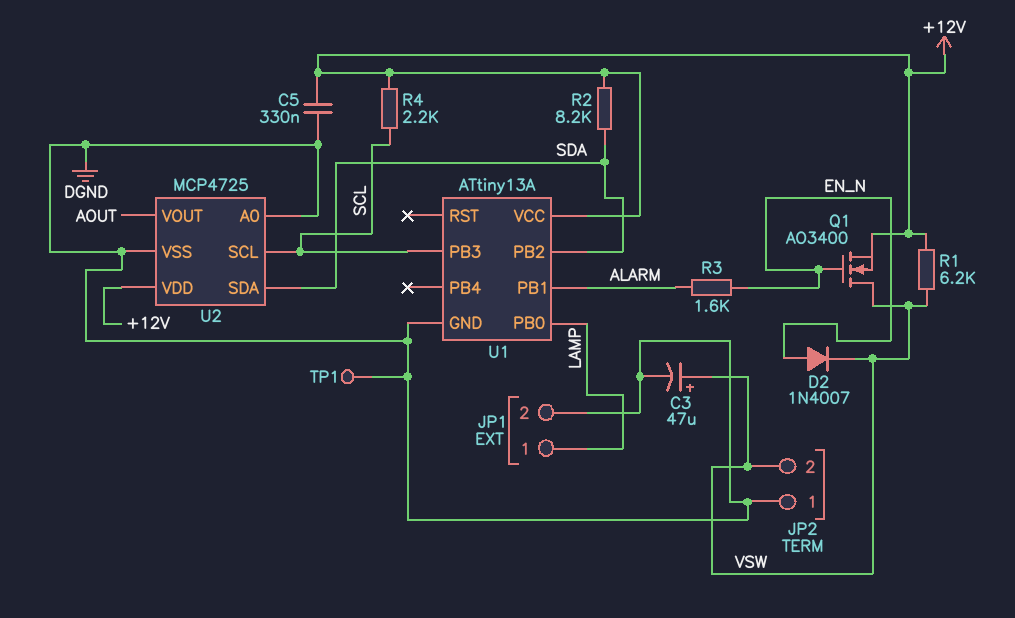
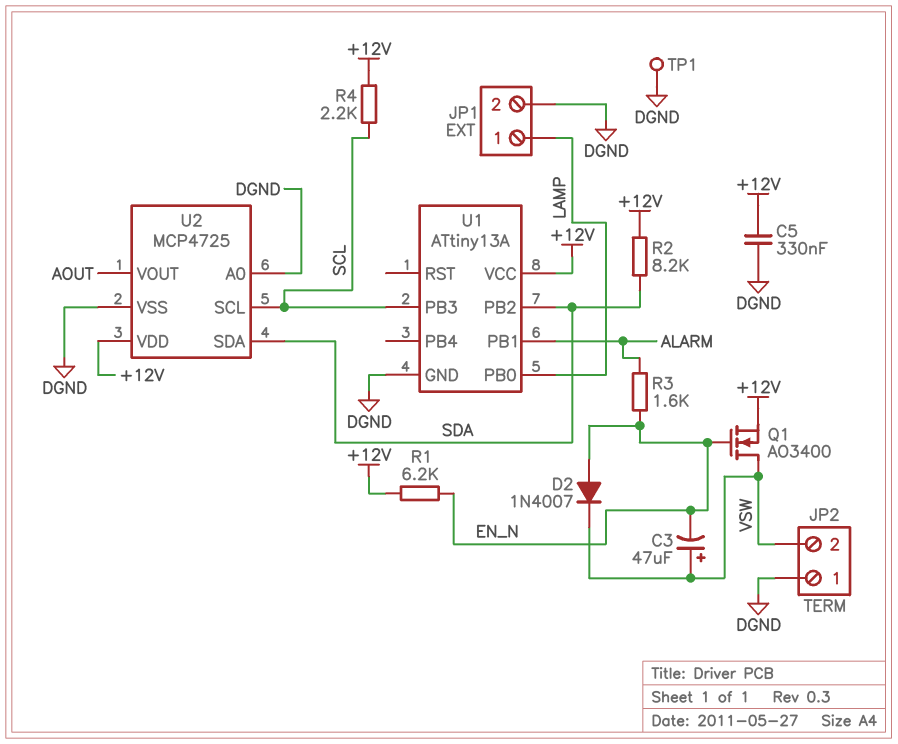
C3: 47uF (plus VSW, minus DGND) -> 47uF (plus VSW, minus EN_N)
R1: 6.2k (+12V, VSW) -> 6.2k (+12V, EN_N)

